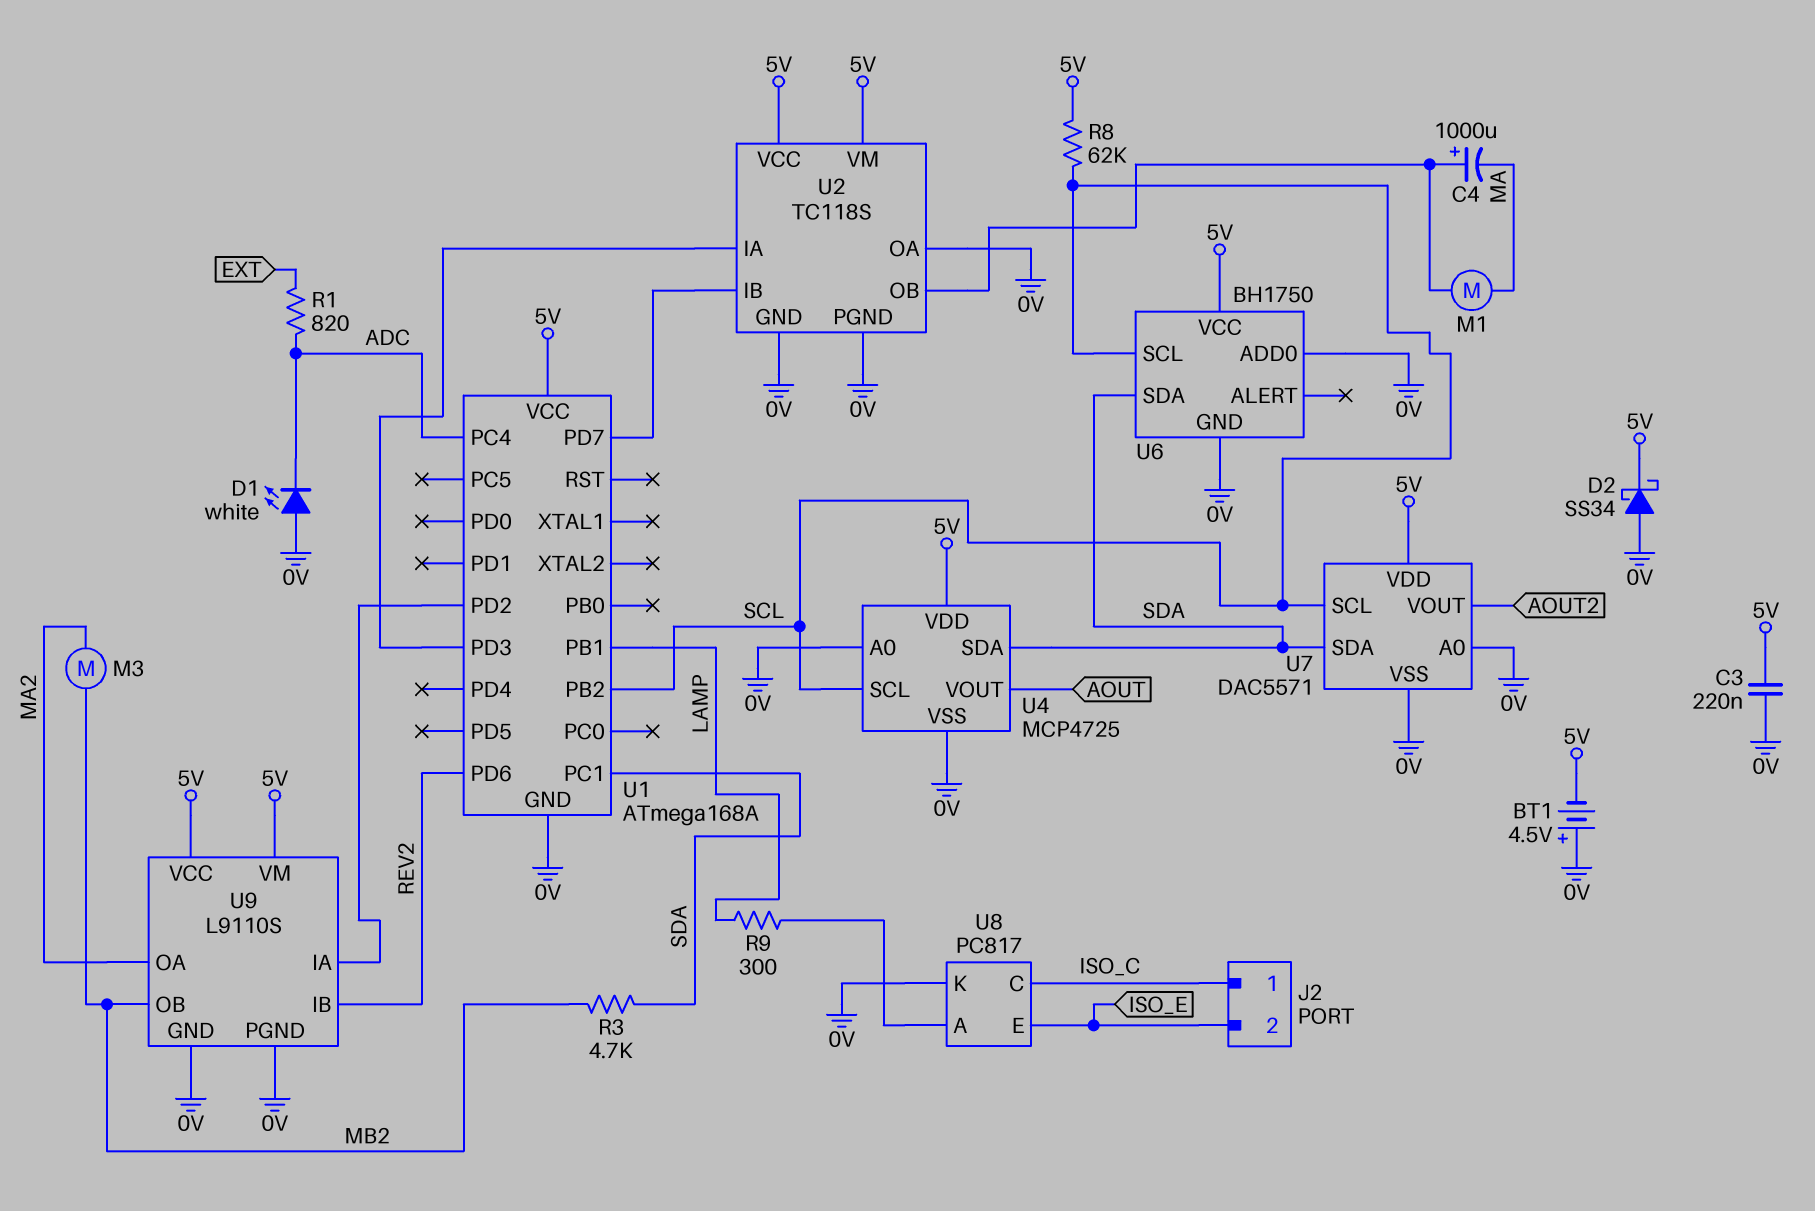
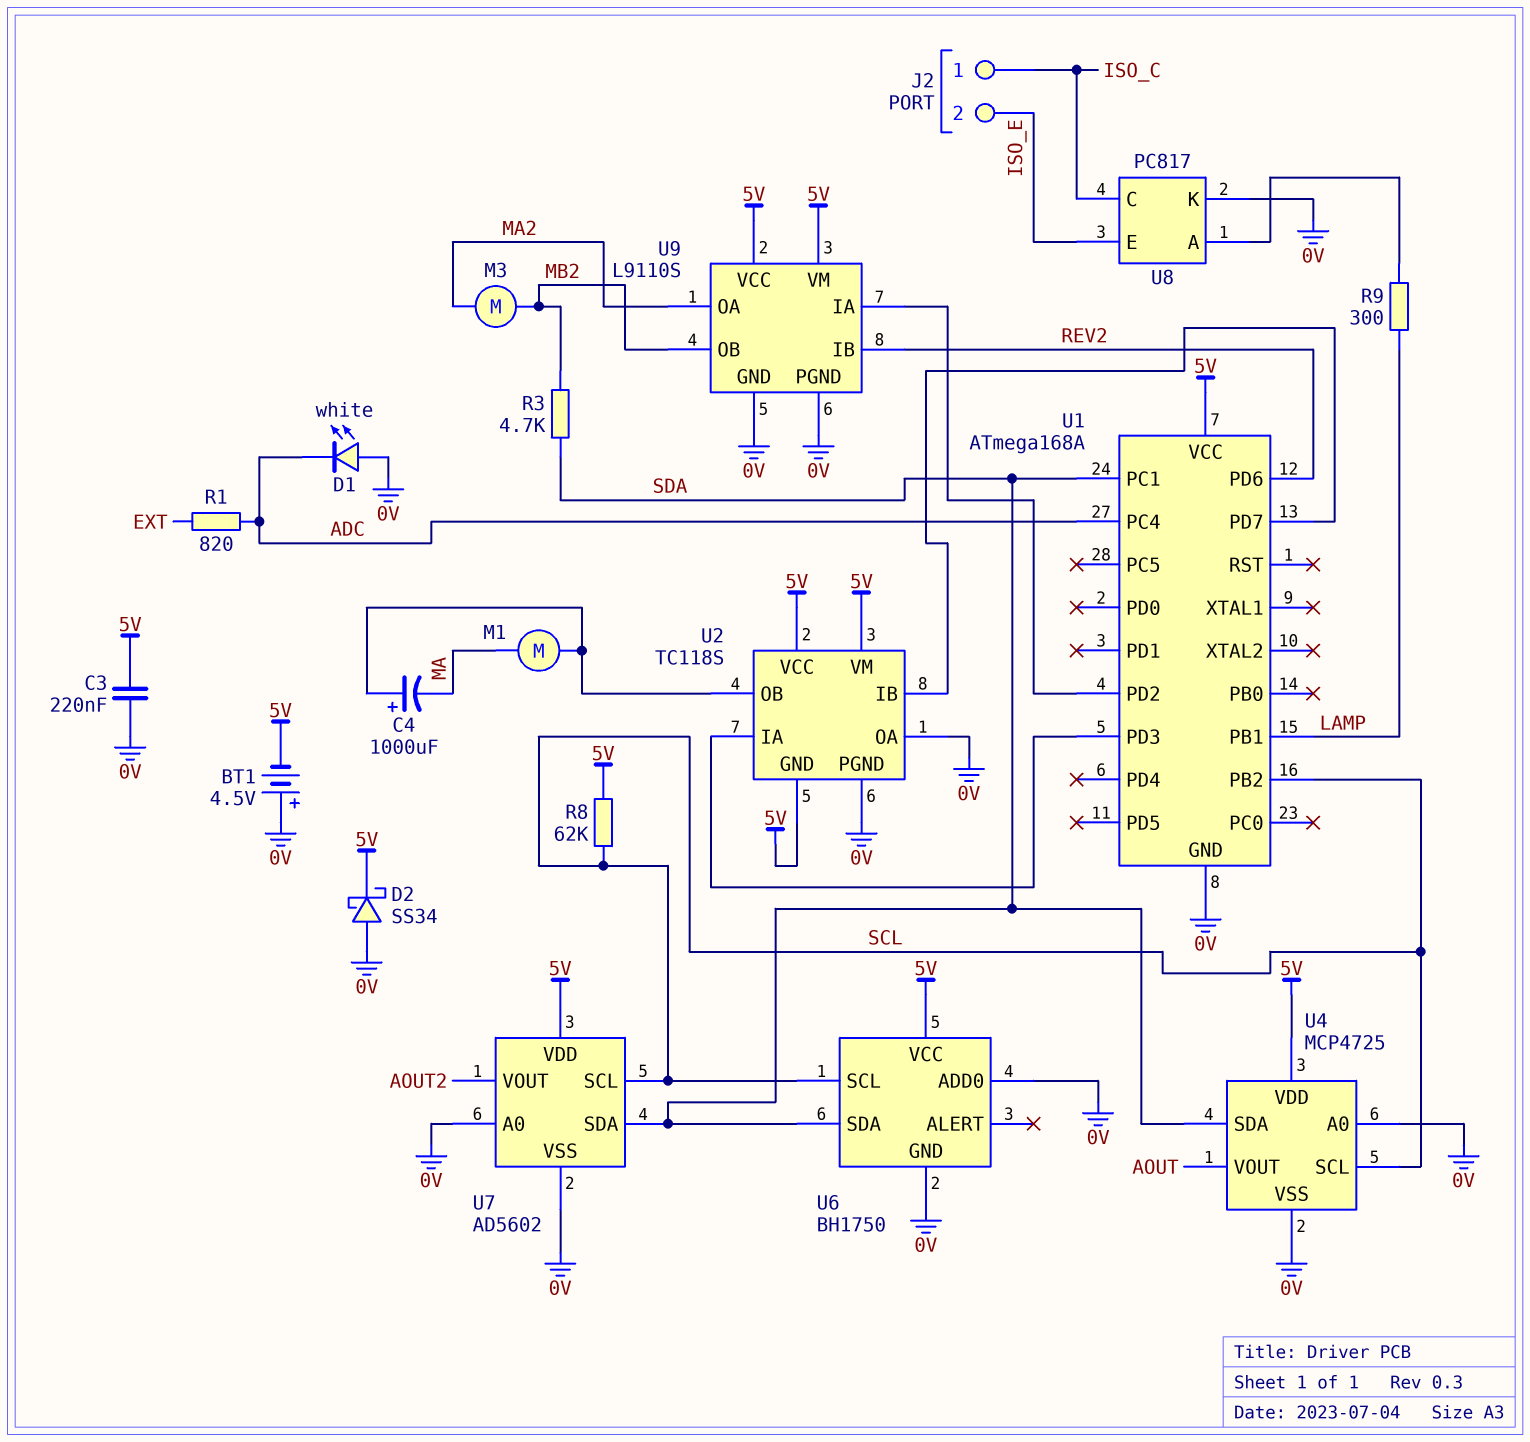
U2 pin GND: 0V -> 5V
U7: DAC5571 -> AD5602

